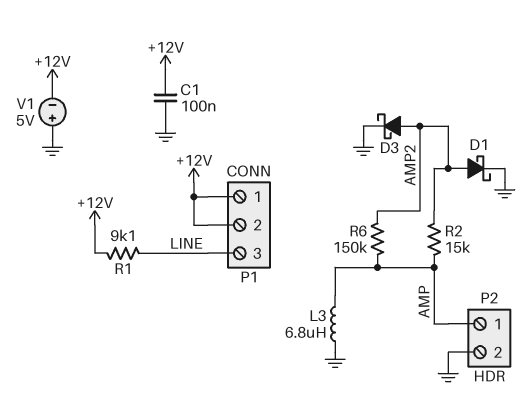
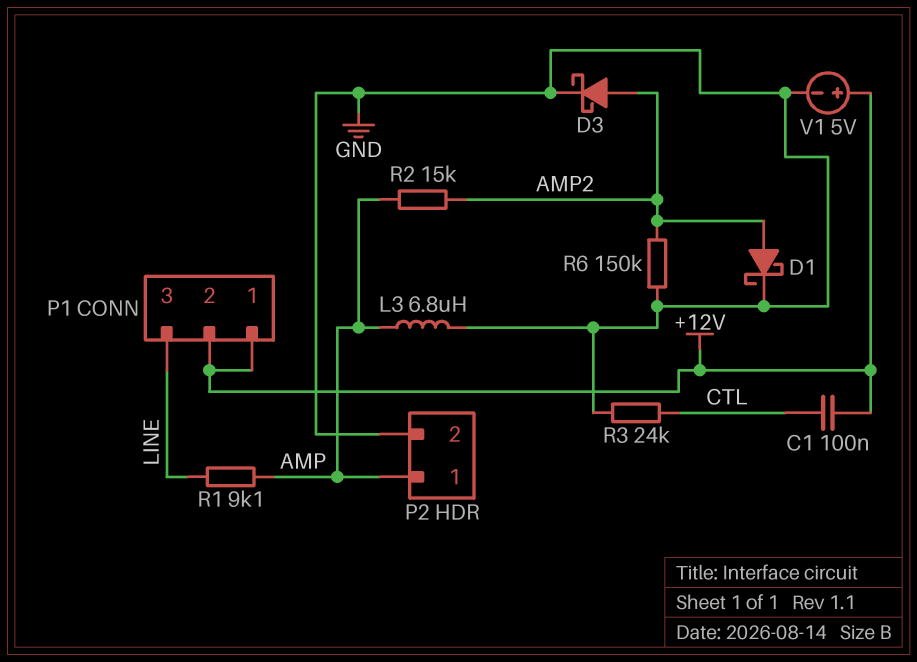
C1: 100nF (+12V, GND) -> 100nF (+12V, CTL)
R1: 9.1k (+12V, LINE) -> 9.1k (AMP, LINE)
R3: none -> 24k (CTL, GND)
R6: 150k (AMP, AMP2) -> 150k (AMP2, GND)
V1: 5V (plus GND, minus +12V) -> 5V (plus +12V, minus GND)

